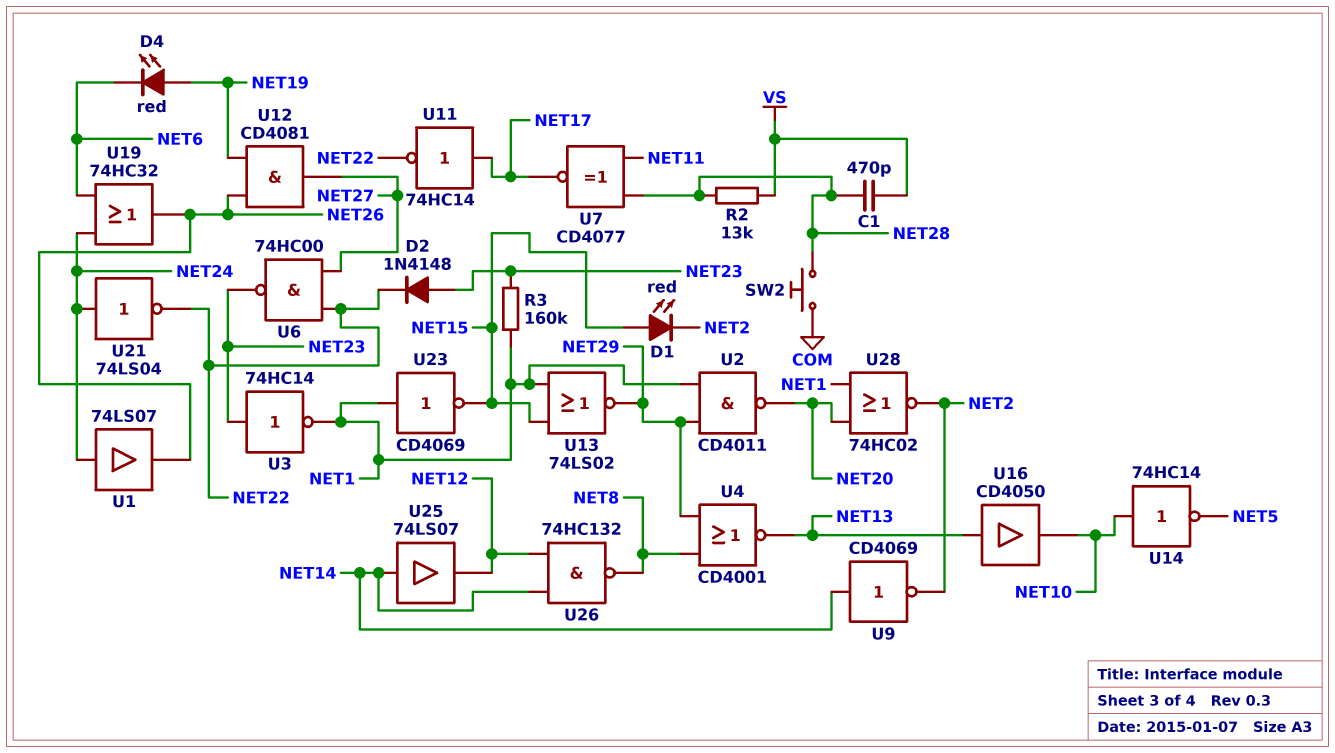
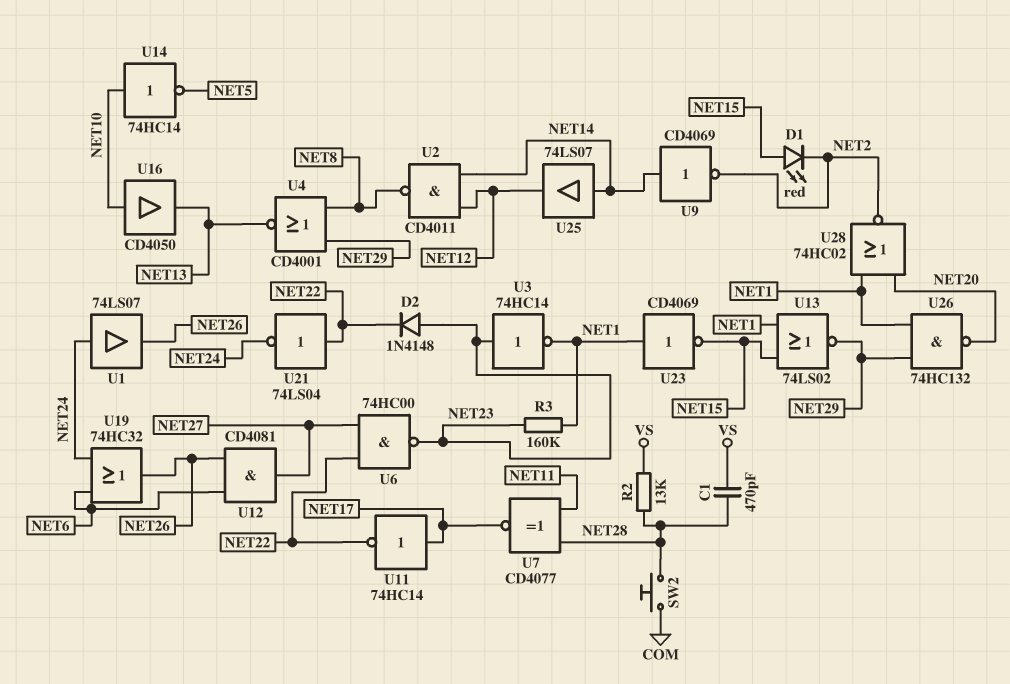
D4: LED red (A NET19, K NET6) -> none
U2: NAND CD4011 (in NET1, in NET29, out NET20) -> NAND CD4011 (in NET12, in NET14, out NET8)
U12: AND CD4081 (in NET19, in NET26, out NET27) -> AND CD4081 (in NET6, in NET26, out NET27)
U16: buffer CD4050 (in NET13, out NET10) -> buffer CD4050 (in NET10, out NET13)
U21: NOT 74LS04 (in NET24, out NET22) -> NOT 74LS04 (in NET22, out NET24)
U26: NAND 74HC132 (in NET12, in NET14, out NET8) -> NAND 74HC132 (in NET1, in NET29, out NET20)

